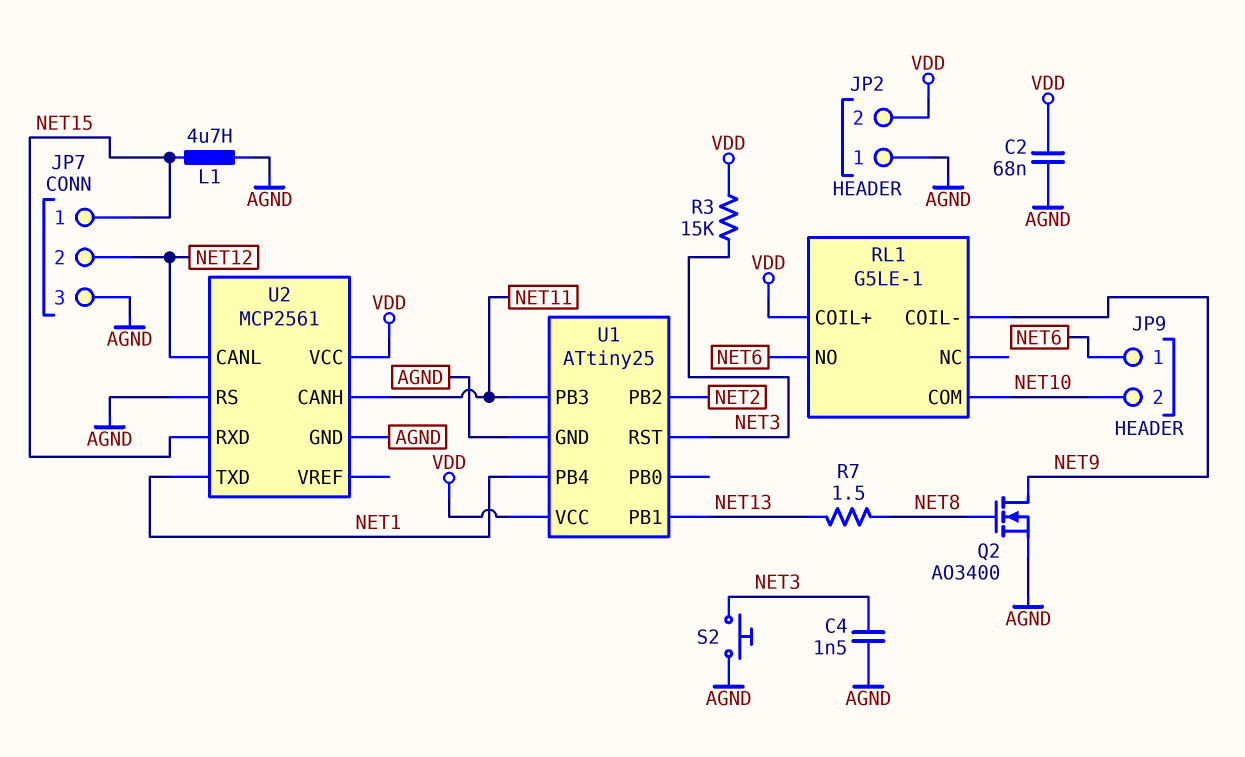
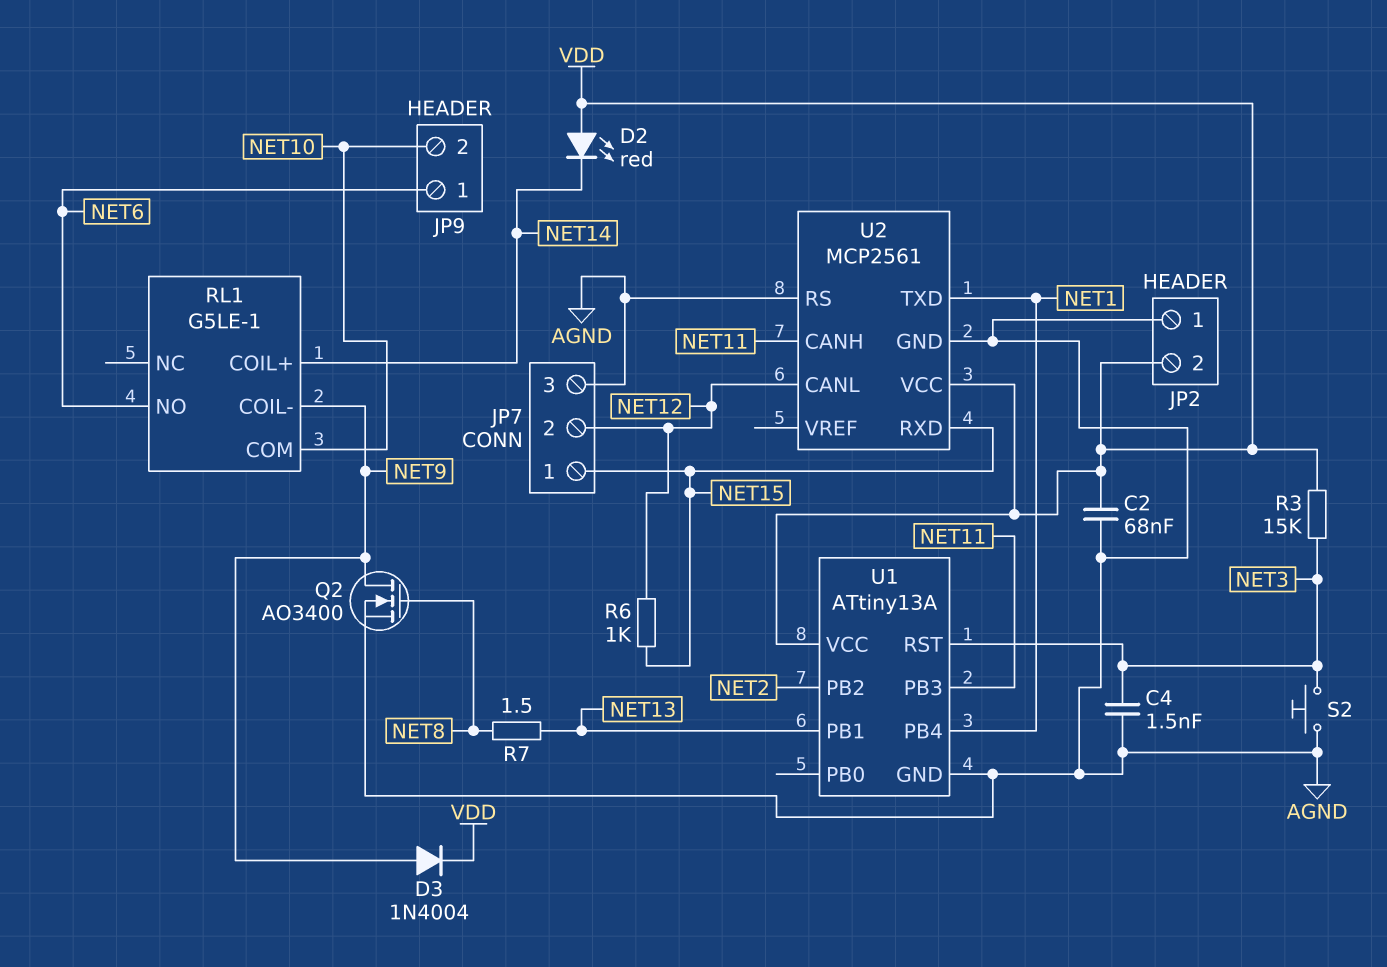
D2: none -> LED red (A VDD, K NET14)
D3: none -> diode 1N4004 (A NET9, K VDD)
L1: 4.7uH (AGND, NET15) -> none
R6: none -> 1k (NET12, NET15)
RL1 pin COIL+: VDD -> NET14
U1: ATtiny25 -> ATtiny13A

